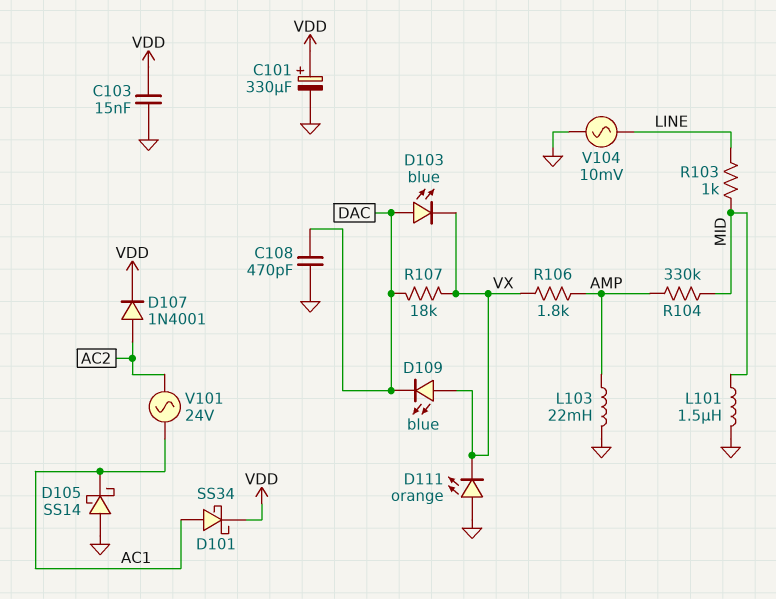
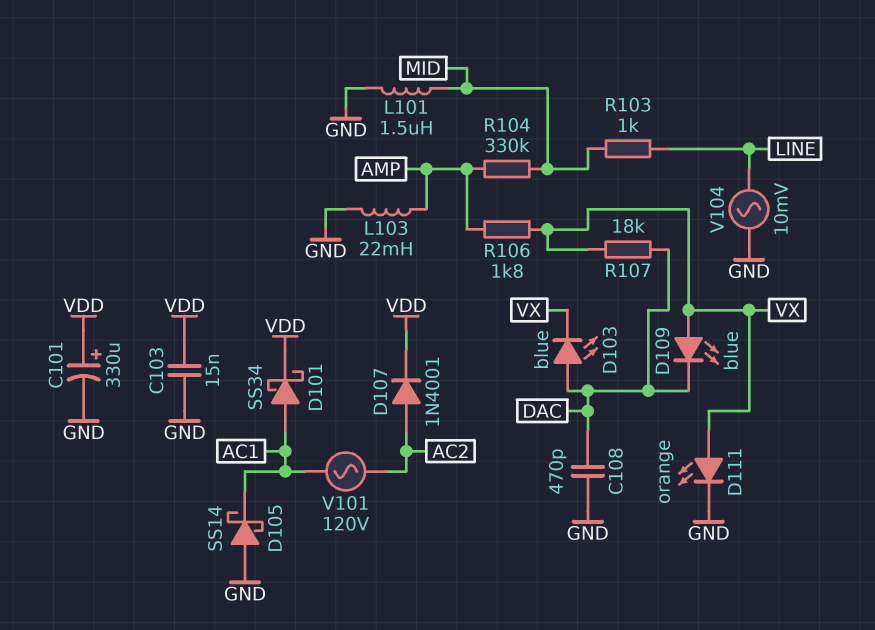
D111: LED orange (A GND, K VX) -> LED orange (A VX, K GND)
V101: AC 24V (AC1, AC2) -> AC 120V (AC1, AC2)

